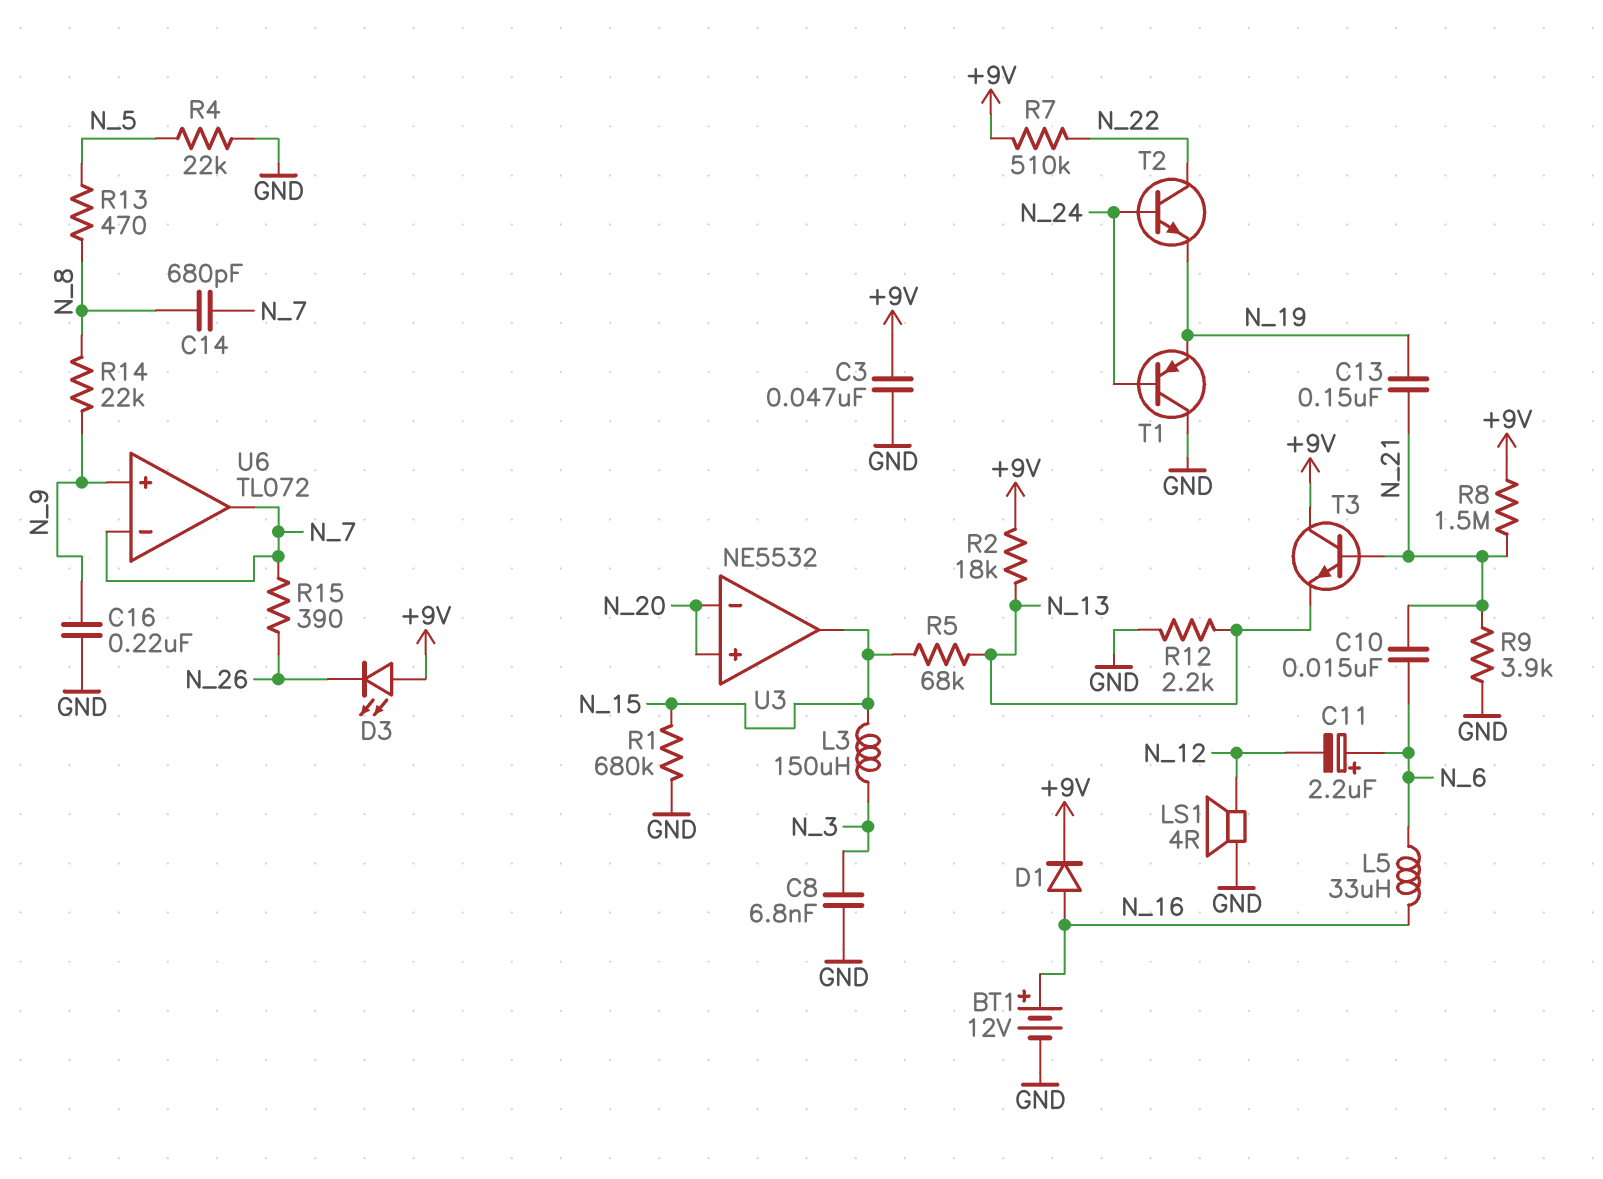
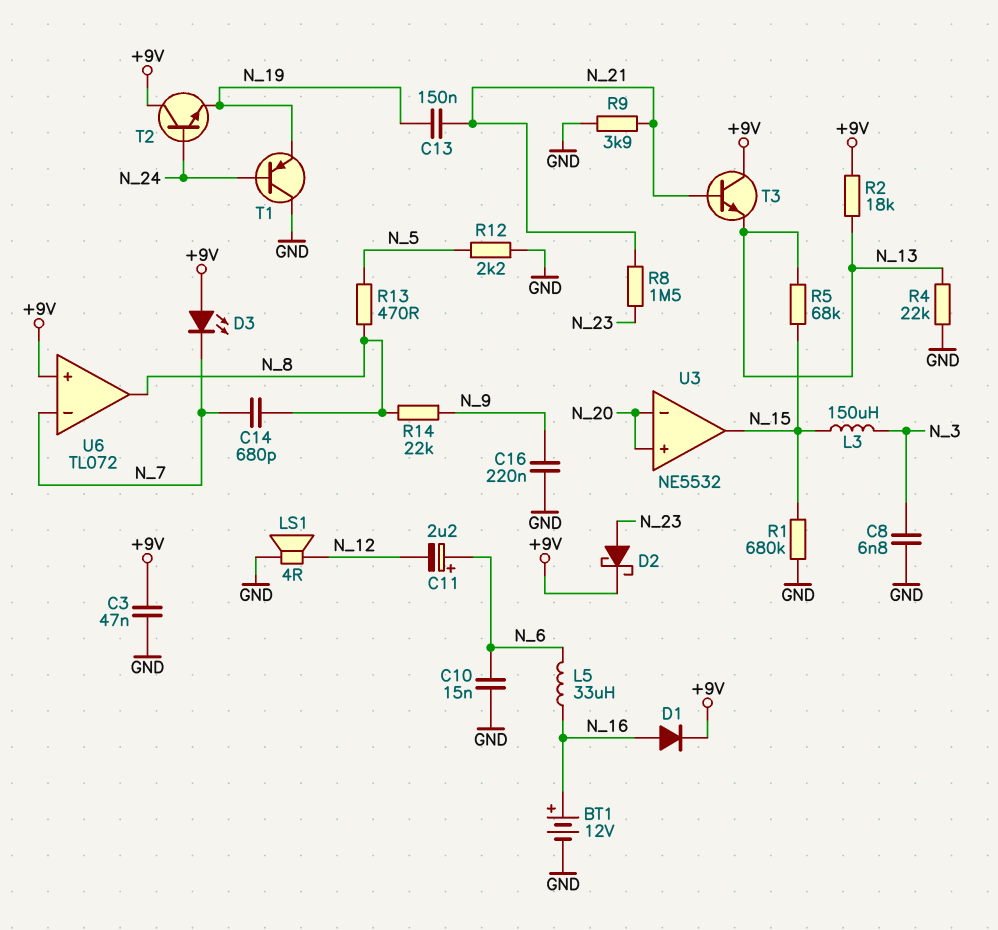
C10: 15nF (N_6, N_21) -> 15nF (GND, N_6)
D2: none -> schottky (A N_23, K +9V)
D3: LED (A +9V, K N_26) -> LED (A +9V, K N_7)
R4: 22k (GND, N_5) -> 22k (GND, N_13)
R7: 510k (+9V, N_22) -> none
R8: 1.5M (+9V, N_21) -> 1.5M (N_21, N_23)
R12: 2.2k (GND, N_13) -> 2.2k (GND, N_5)
R15: 390 (N_7, N_26) -> none
T2: NPN (B N_24, C N_22, E N_19) -> NPN (B N_24, C +9V, E N_19)
U6 pin in+: N_9 -> +9V
U6 pin out: N_7 -> N_8

